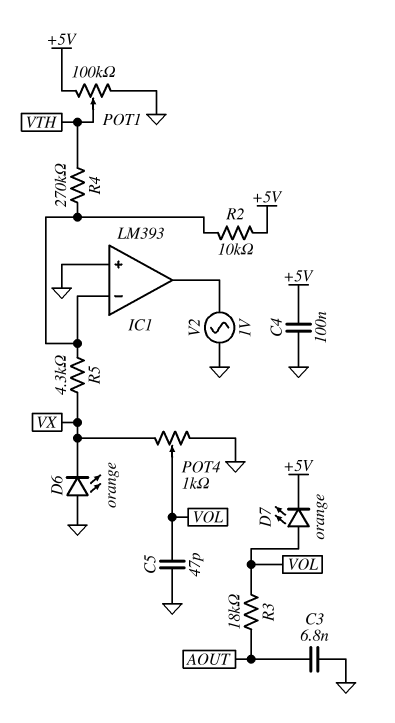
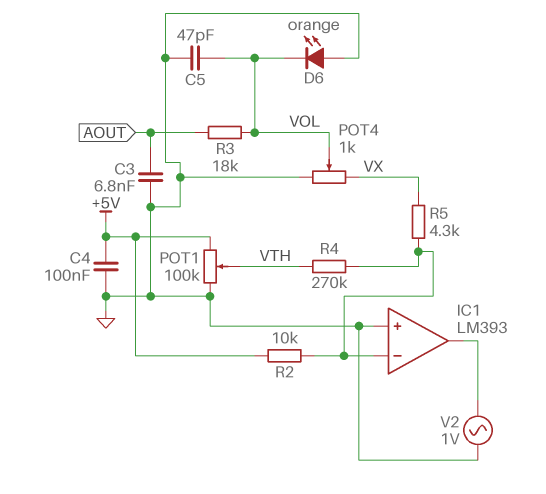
D6: LED orange (A GND, K VX) -> LED orange (A GND, K VOL)
D7: LED orange (A VOL, K +5V) -> none

